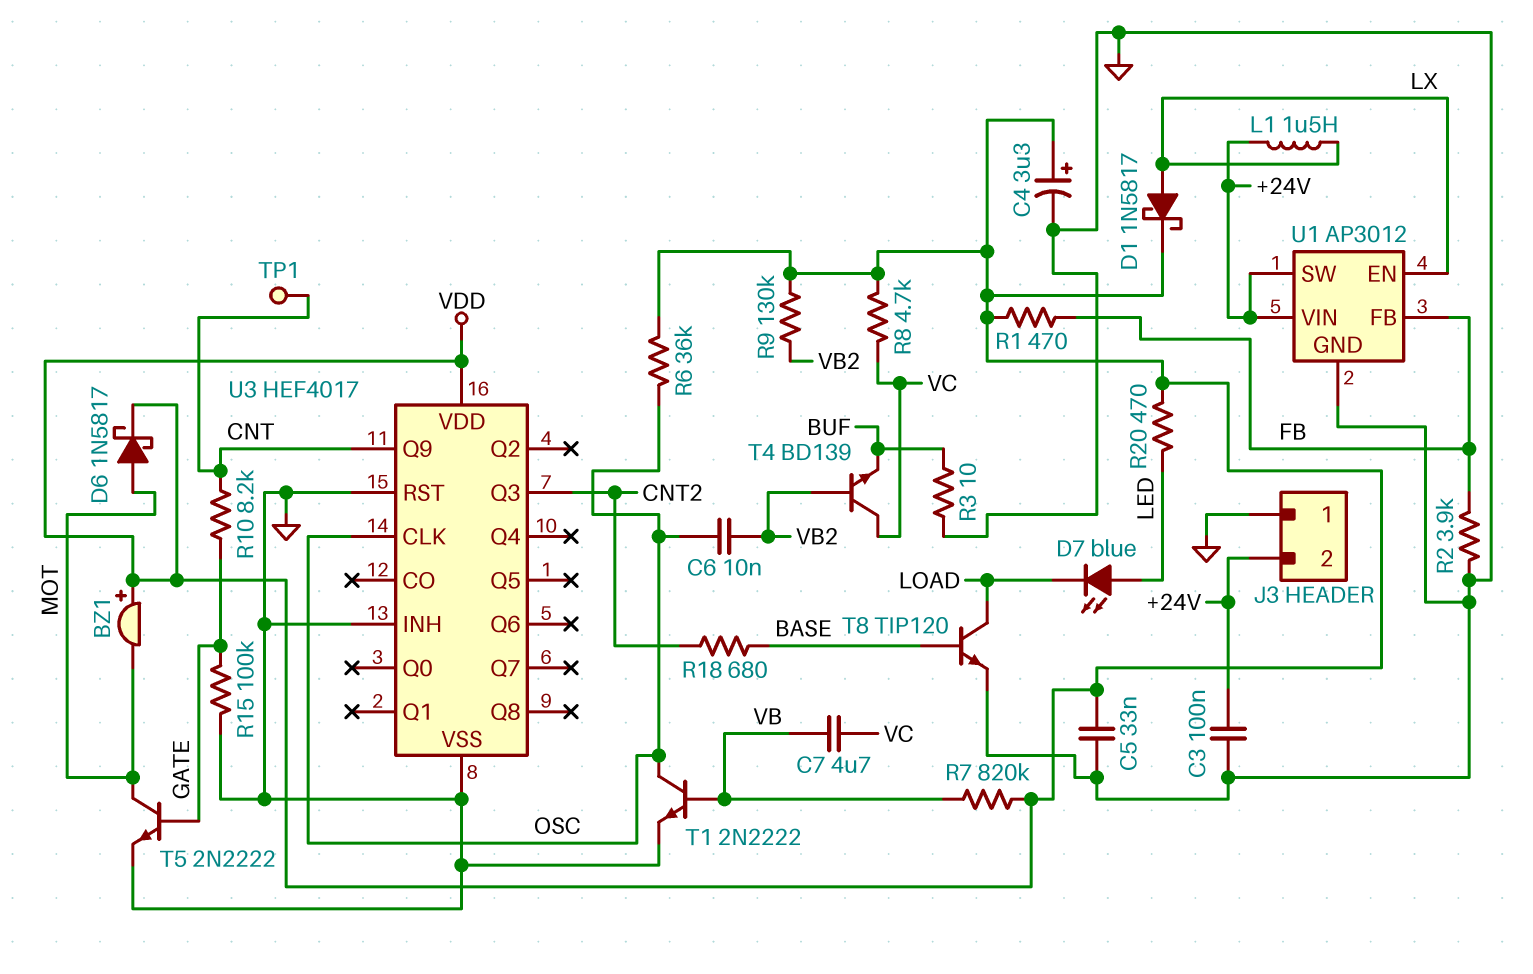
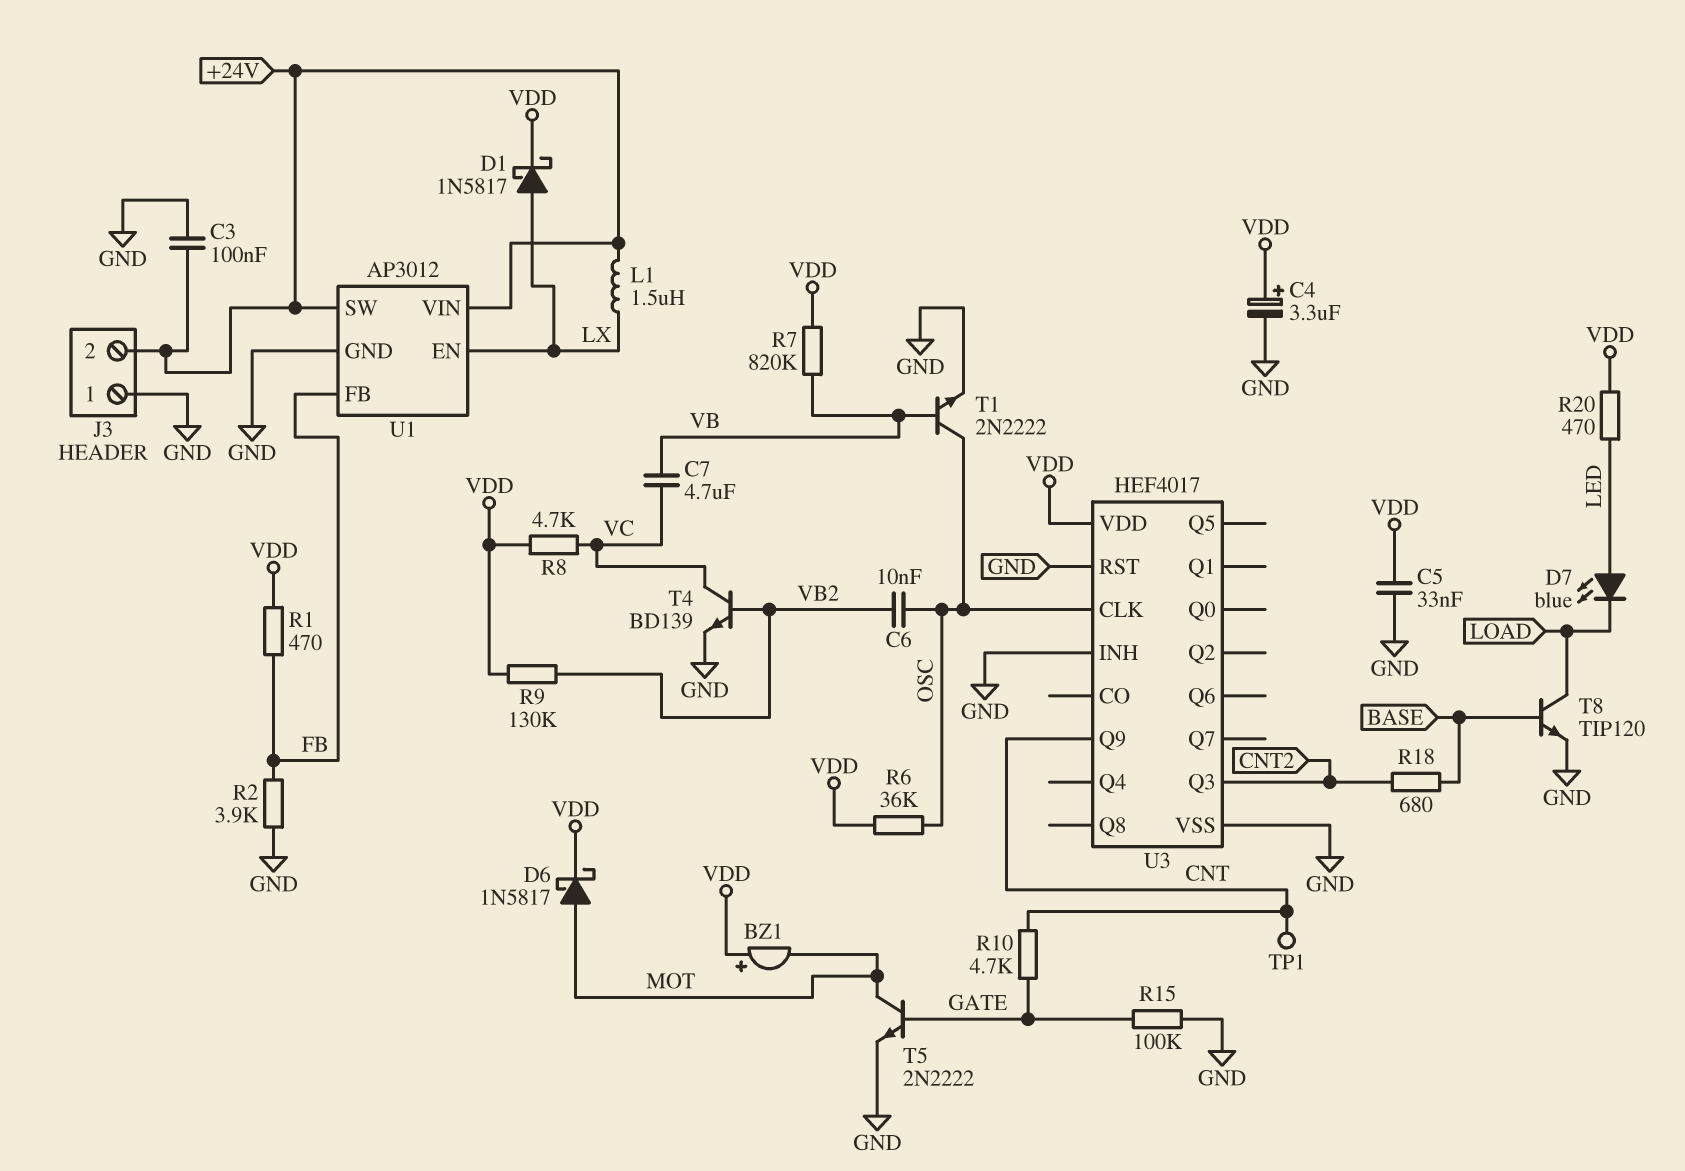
R3: 10 (BUF, GND) -> none
R10: 8.2k (CNT, GATE) -> 4.7k (CNT, GATE)
T4: NPN BD139 (B VB2, C VC, E BUF) -> NPN BD139 (B VB2, C VC, E GND)

